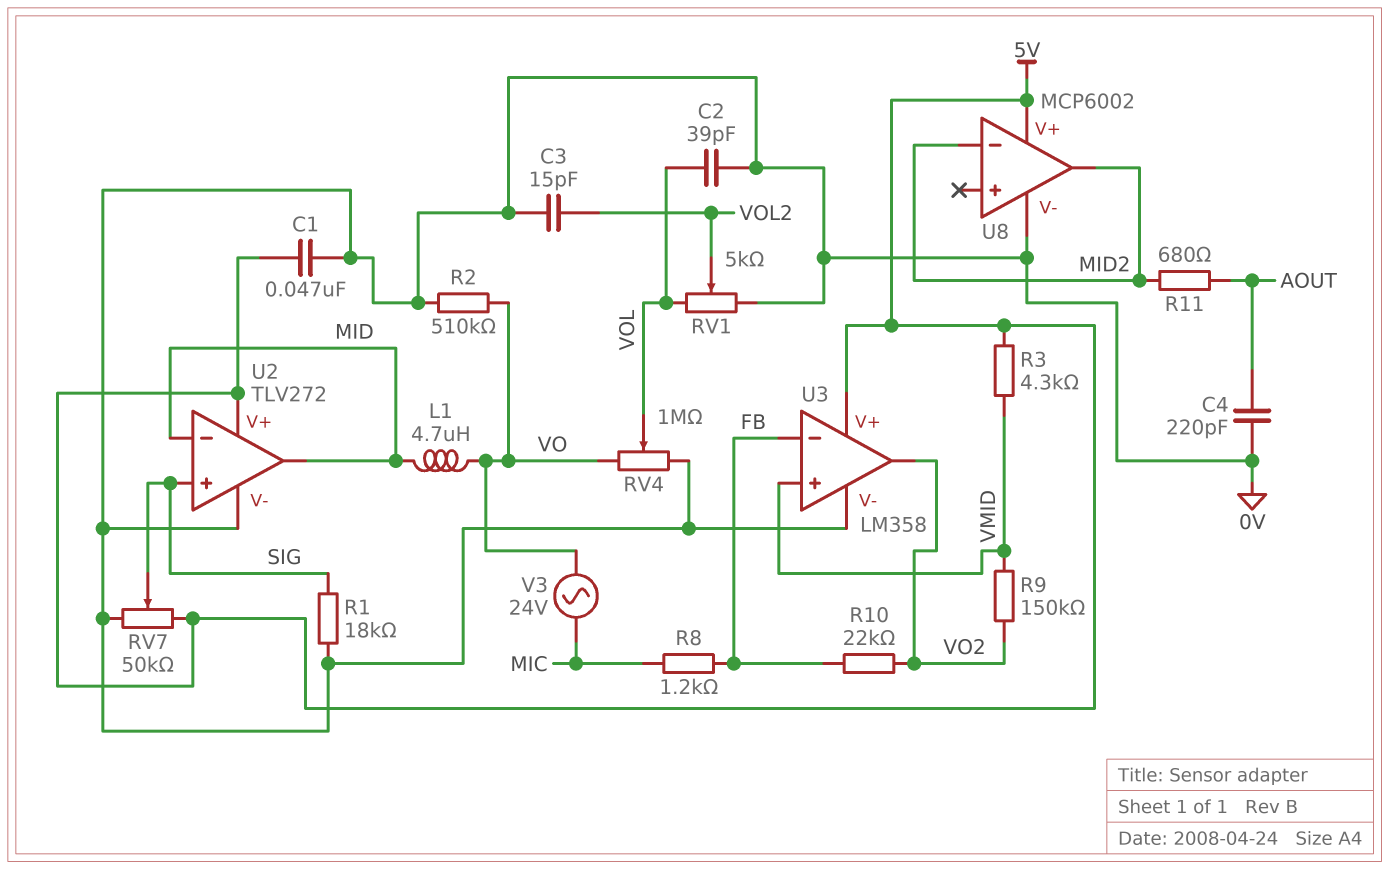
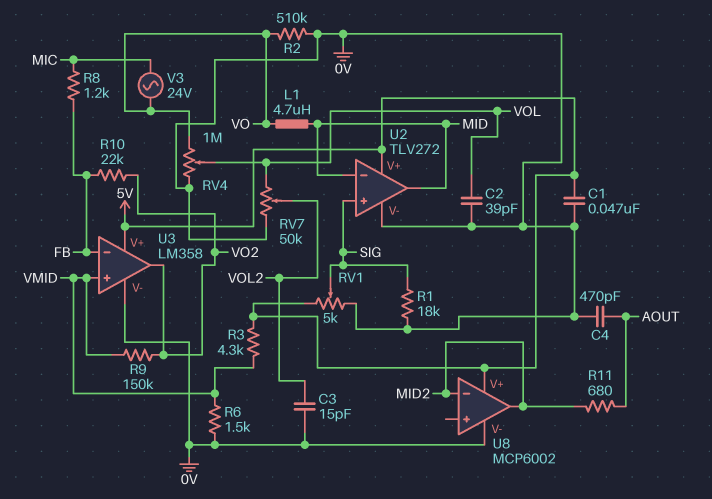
C4: 220pF (0V, AOUT) -> 470pF (0V, AOUT)
R6: none -> 1.5k (0V, VMID)
RV1: 5k (0V, VOL, wiper VOL2) -> 5k (0V, 5V, wiper SIG)
RV7: 50k (0V, 5V, wiper SIG) -> 50k (0V, VOL, wiper VOL2)

